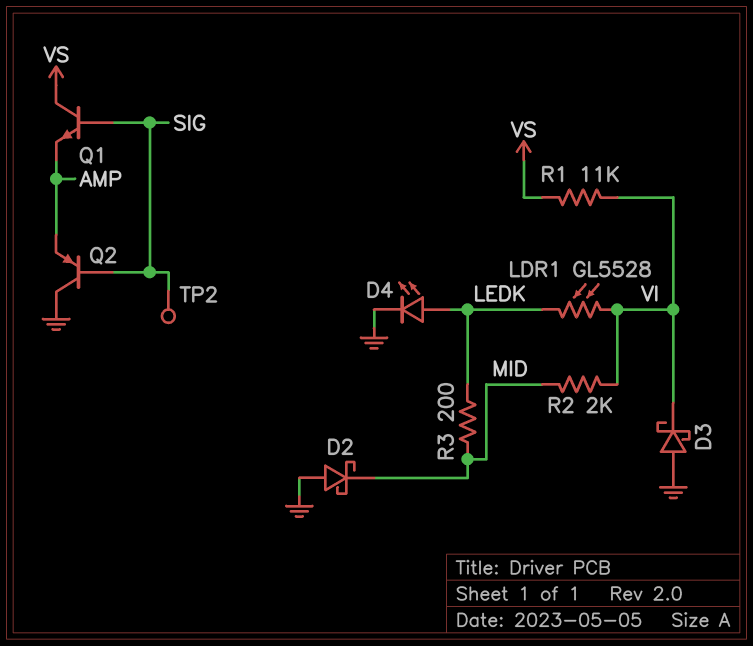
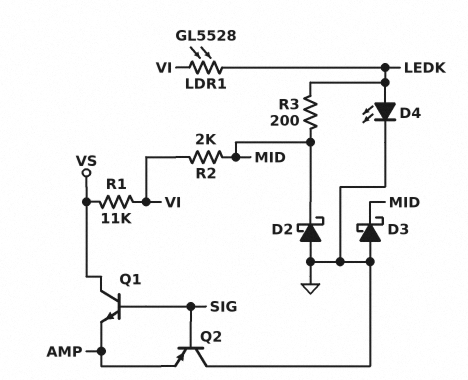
D3: schottky (A GND, K VI) -> schottky (A GND, K MID)
TP2: test point (SIG) -> none

